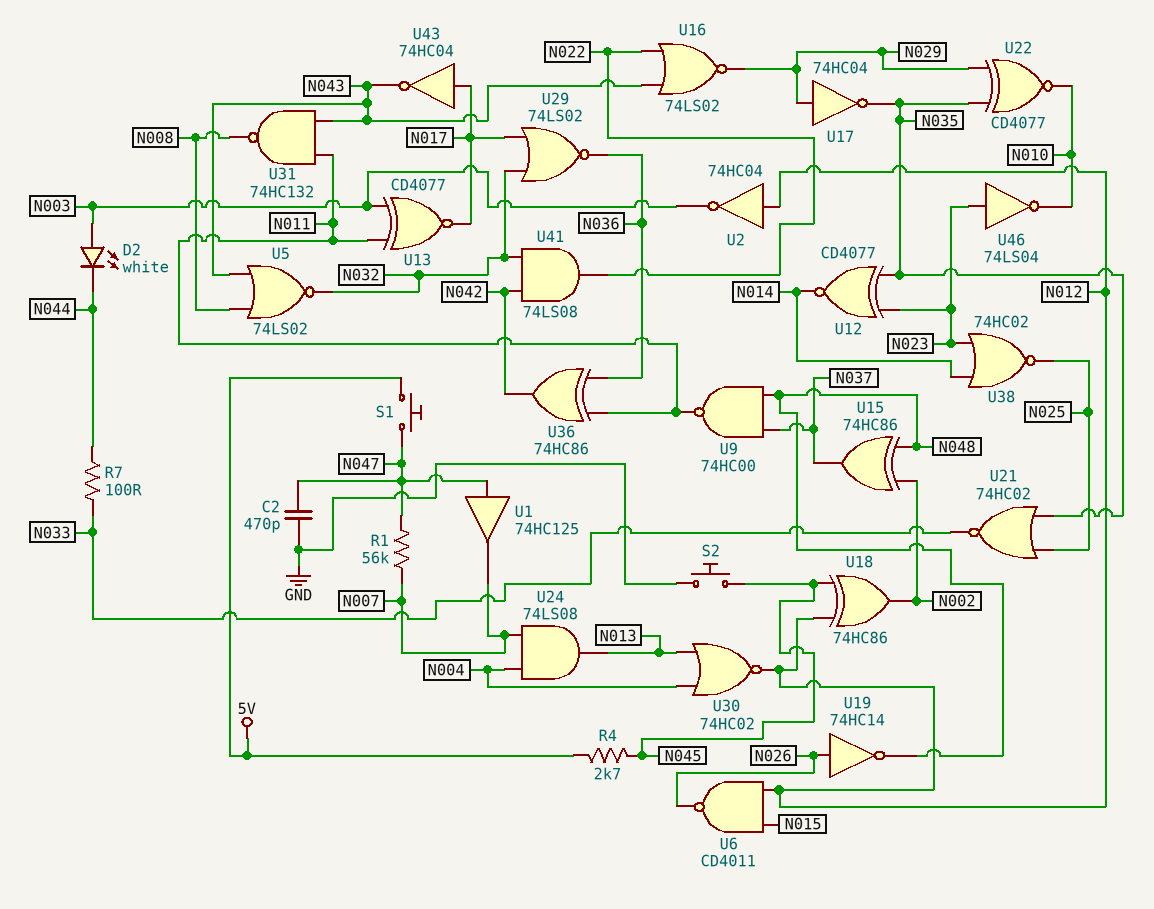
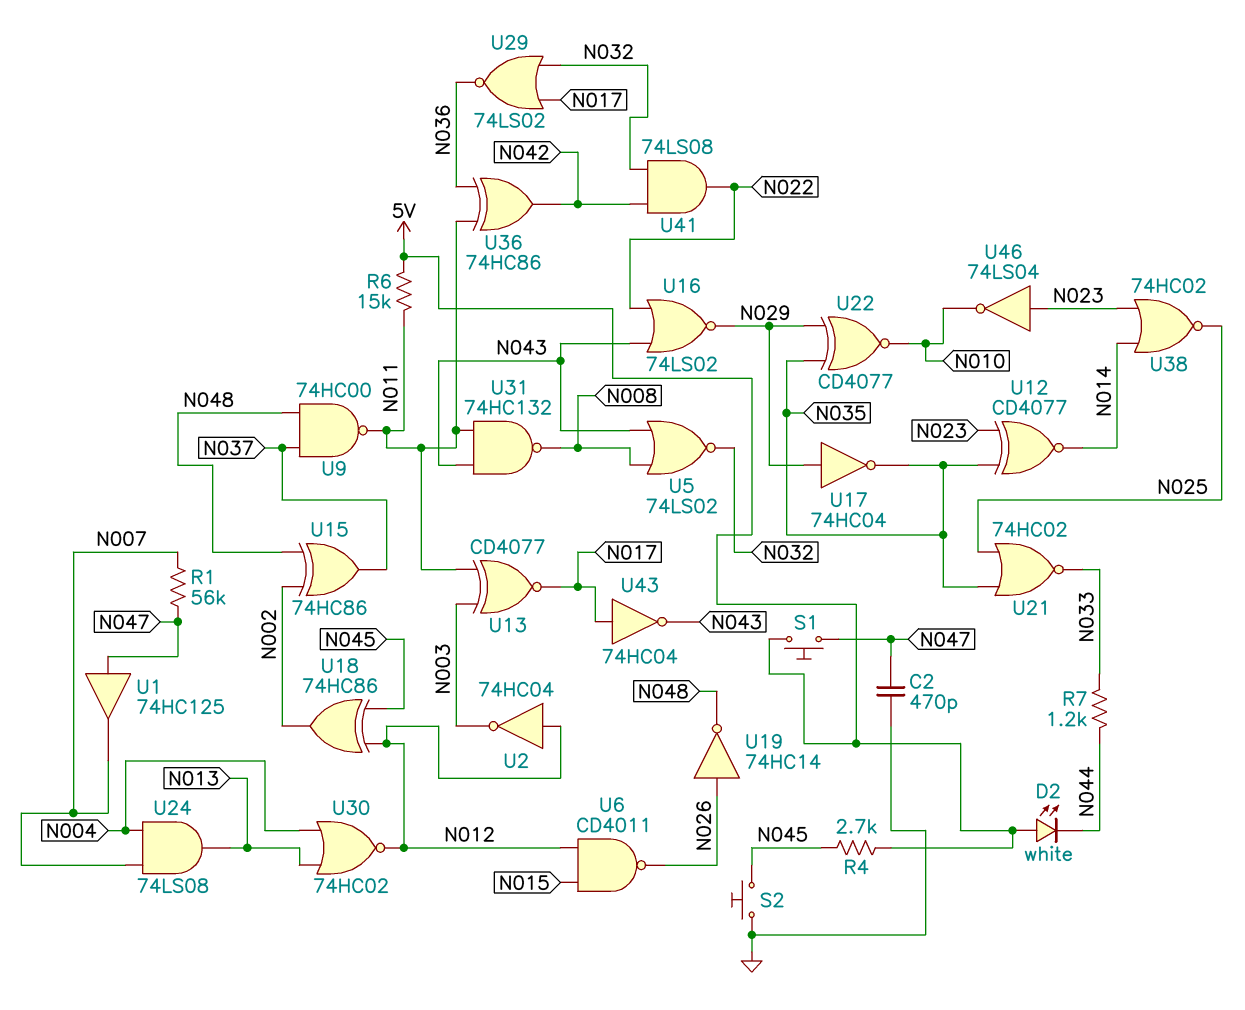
D2: LED white (A N003, K N044) -> LED white (A 5V, K N044)
R6: none -> 15k (5V, N011)
R7: 100 (N033, N044) -> 1.2k (N033, N044)

